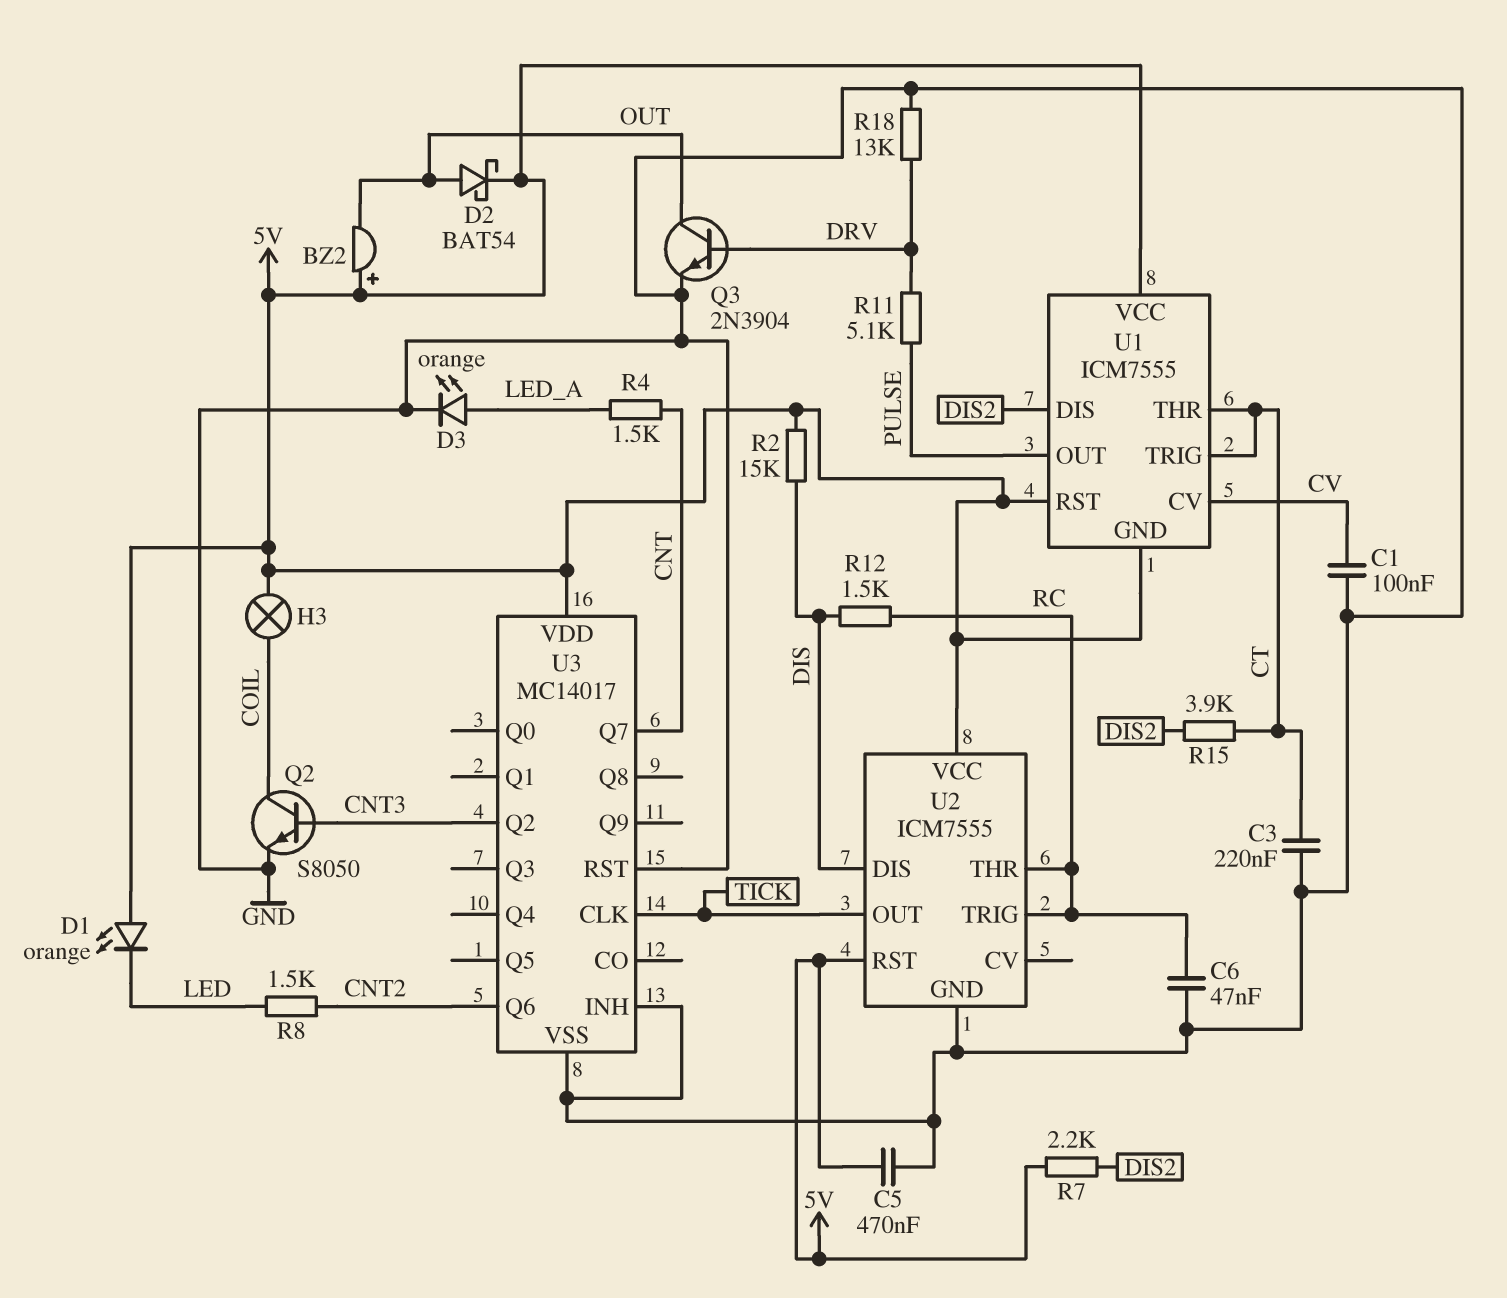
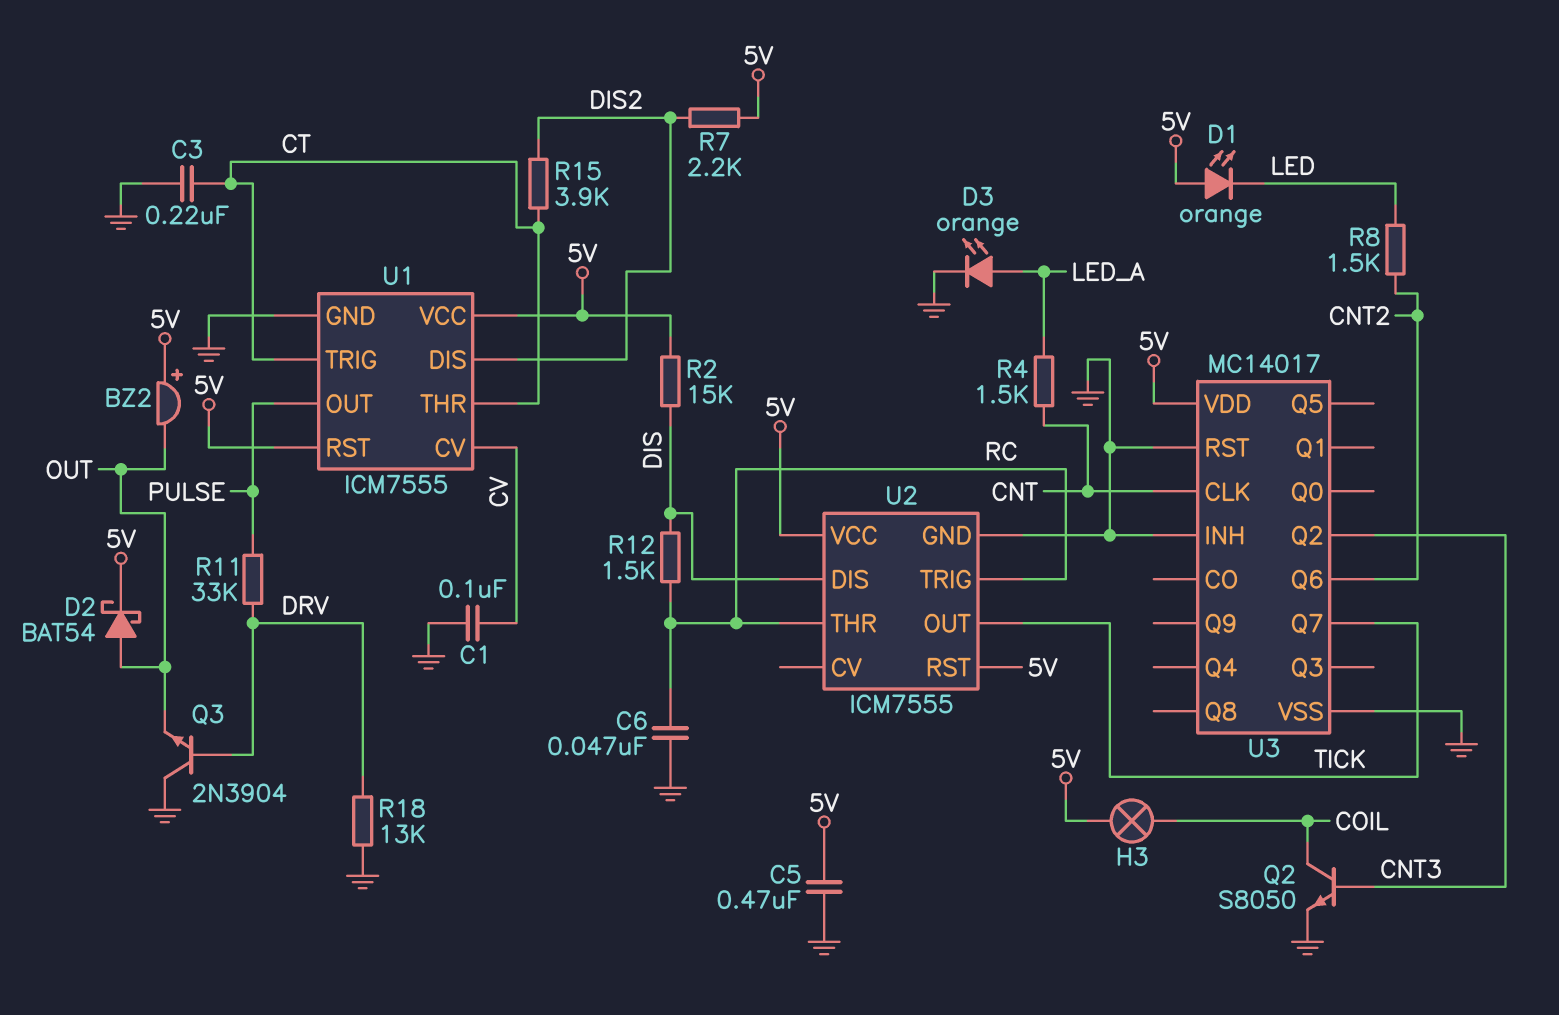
Q3: NPN 2N3904 (B DRV, C OUT, E GND) -> NPN 2N3904 (B DRV, C GND, E OUT)
R11: 5.1k (DRV, PULSE) -> 33k (DRV, PULSE)
U1 pin GND: 5V -> GND
U3 pin CLK: TICK -> CNT
U3 pin Q7: CNT -> TICK

